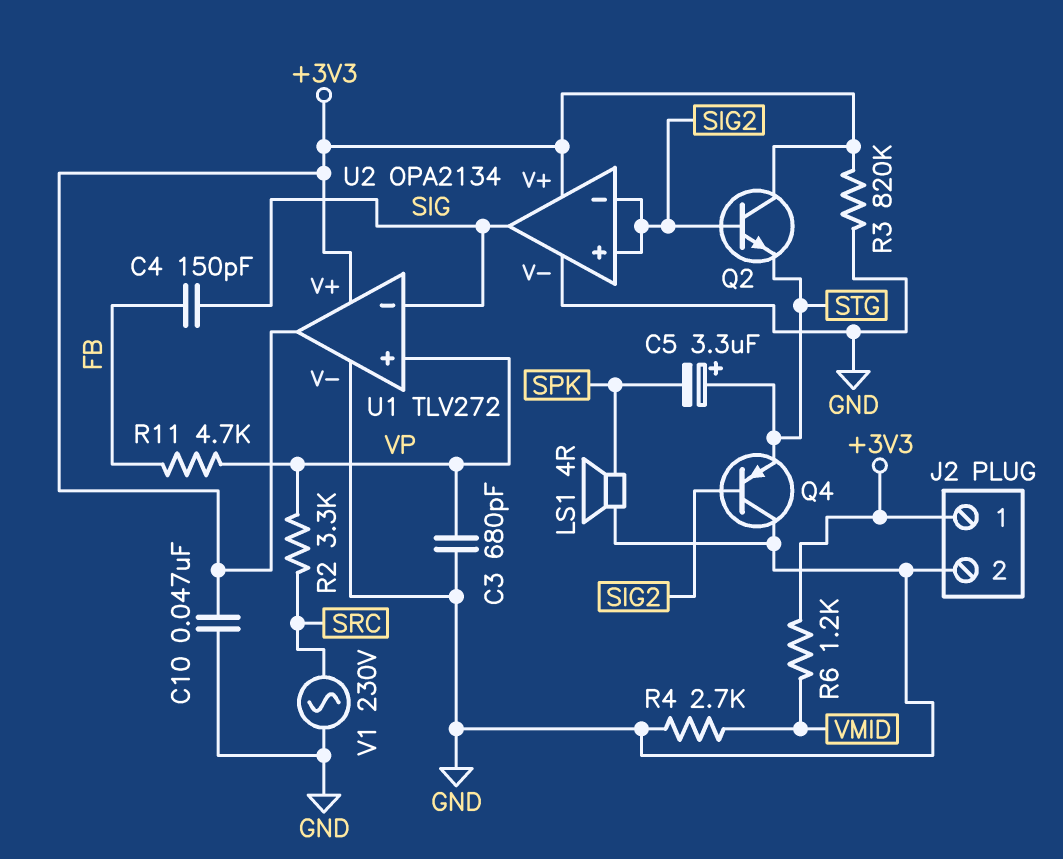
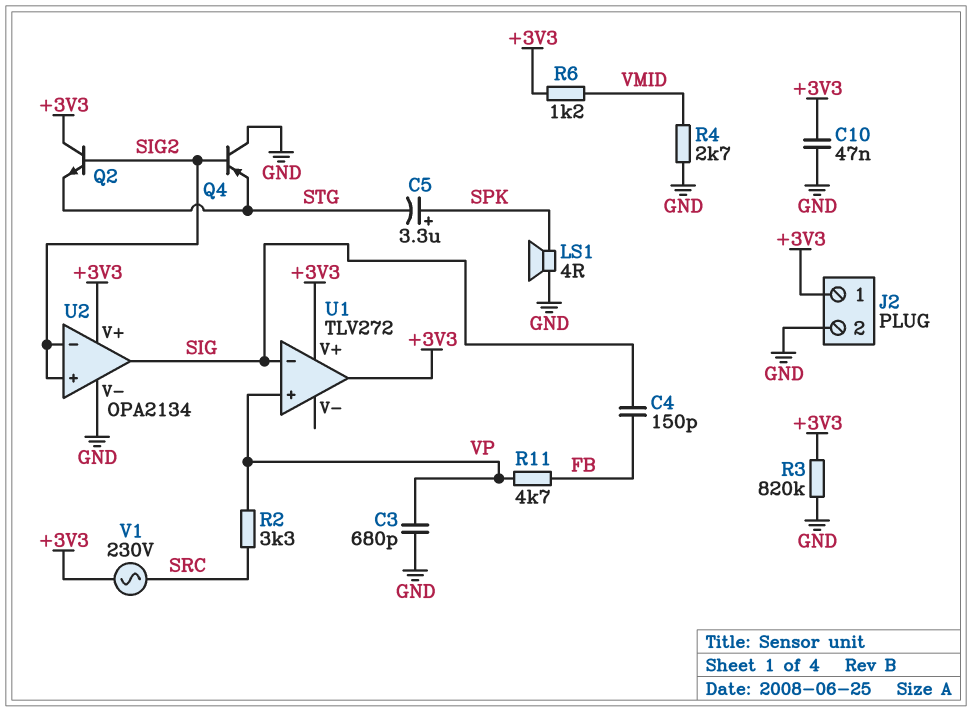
C5: 3.3uF (plus STG, minus SPK) -> 3.3uF (plus SPK, minus STG)
U1 pin V-: GND -> none
V1: AC 230V (GND, SRC) -> AC 230V (+3V3, SRC)

